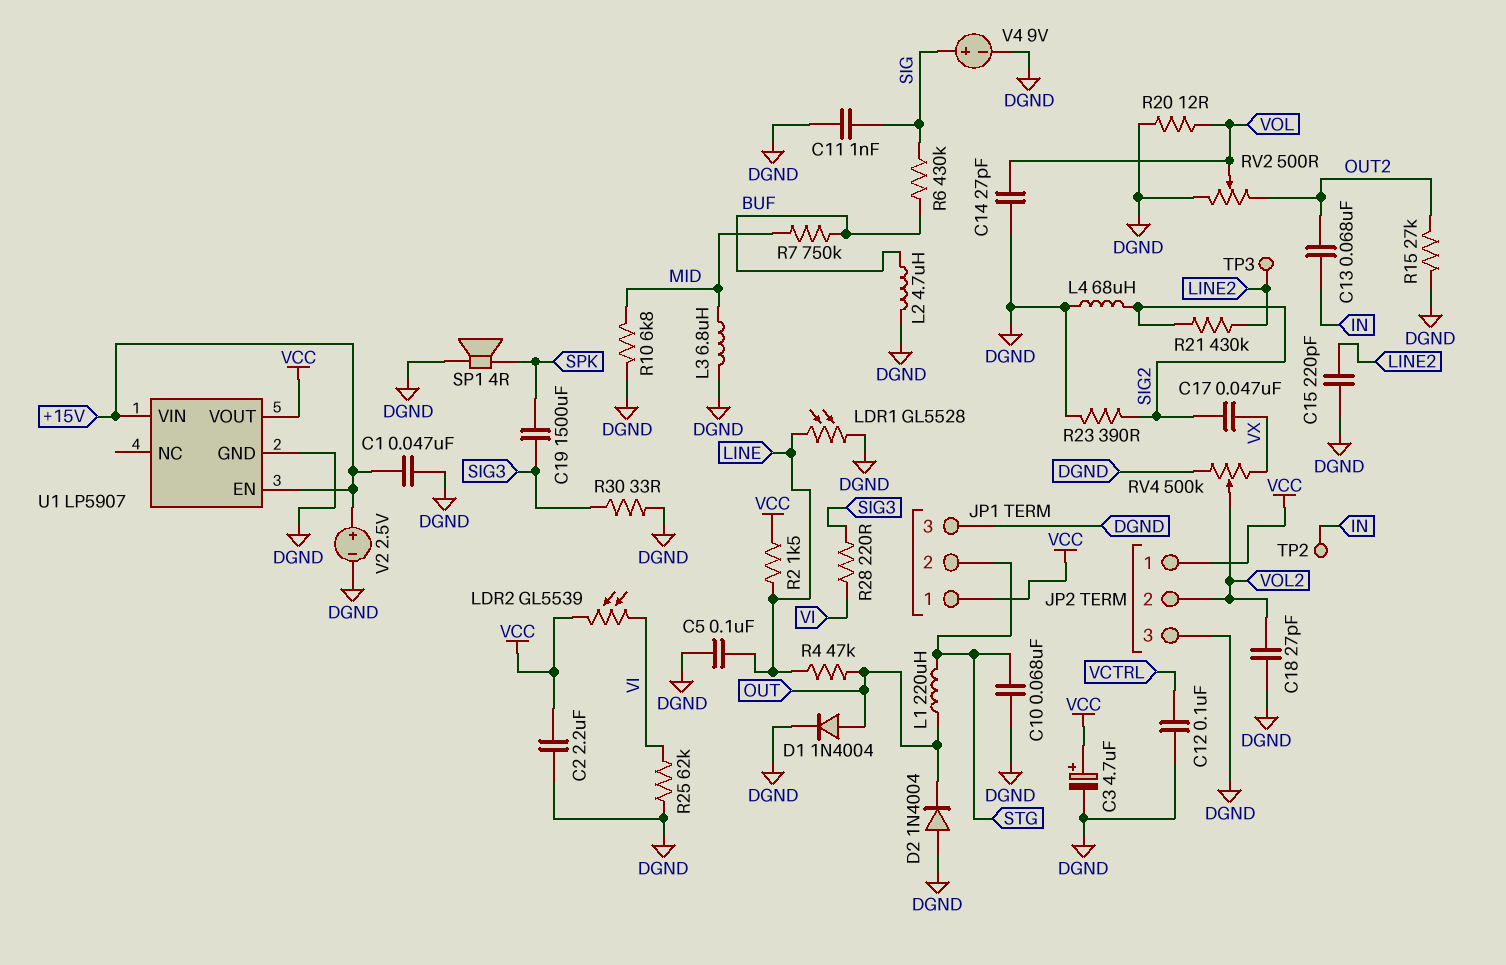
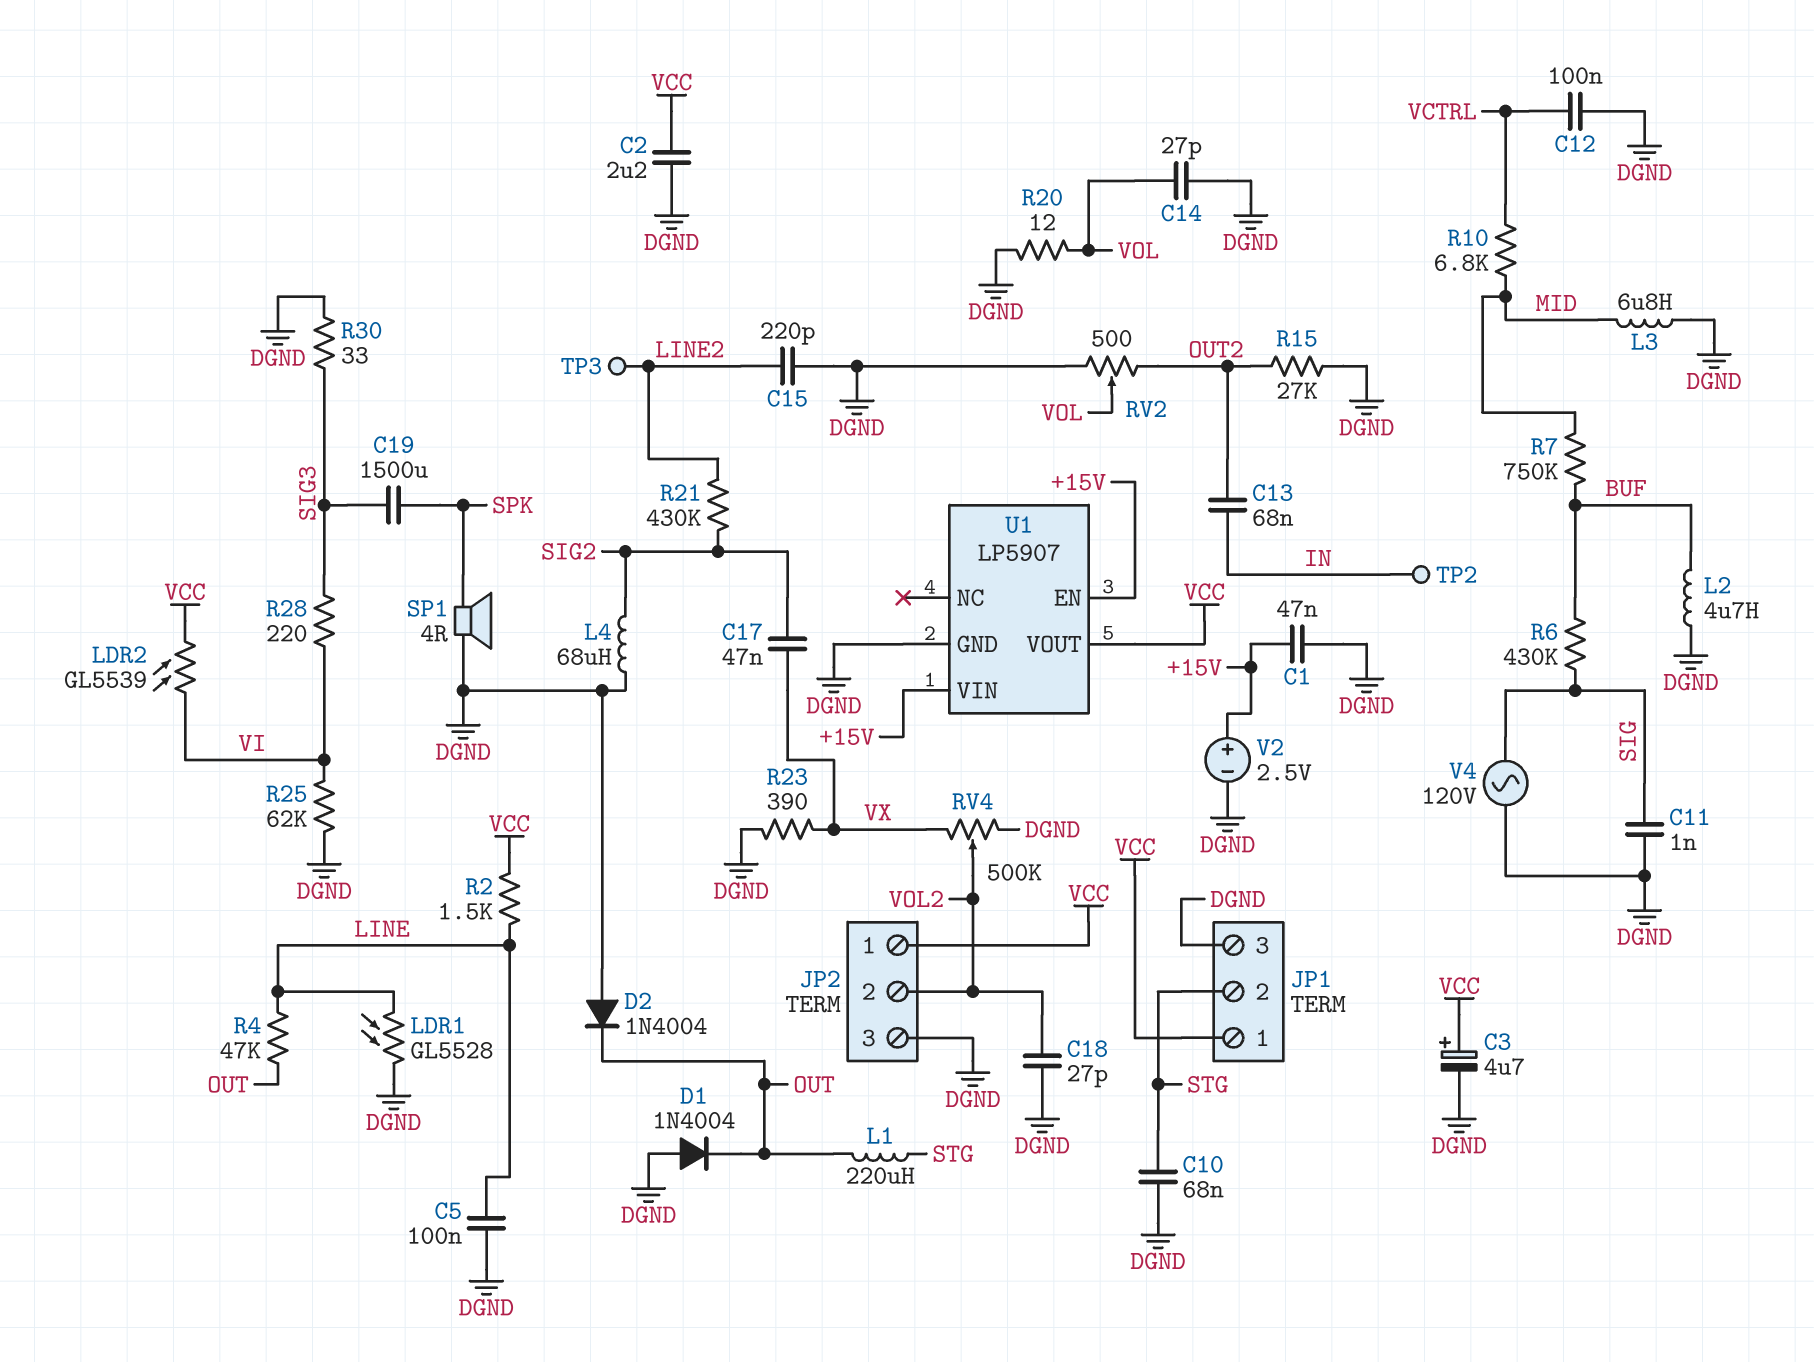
D1: diode 1N4004 (A OUT, K DGND) -> diode 1N4004 (A DGND, K OUT)
R10: 6.8k (DGND, MID) -> 6.8k (MID, VCTRL)
R23: 390 (DGND, SIG2) -> 390 (DGND, VX)
V4: 9V (plus SIG, minus DGND) -> AC 120V (DGND, SIG)

